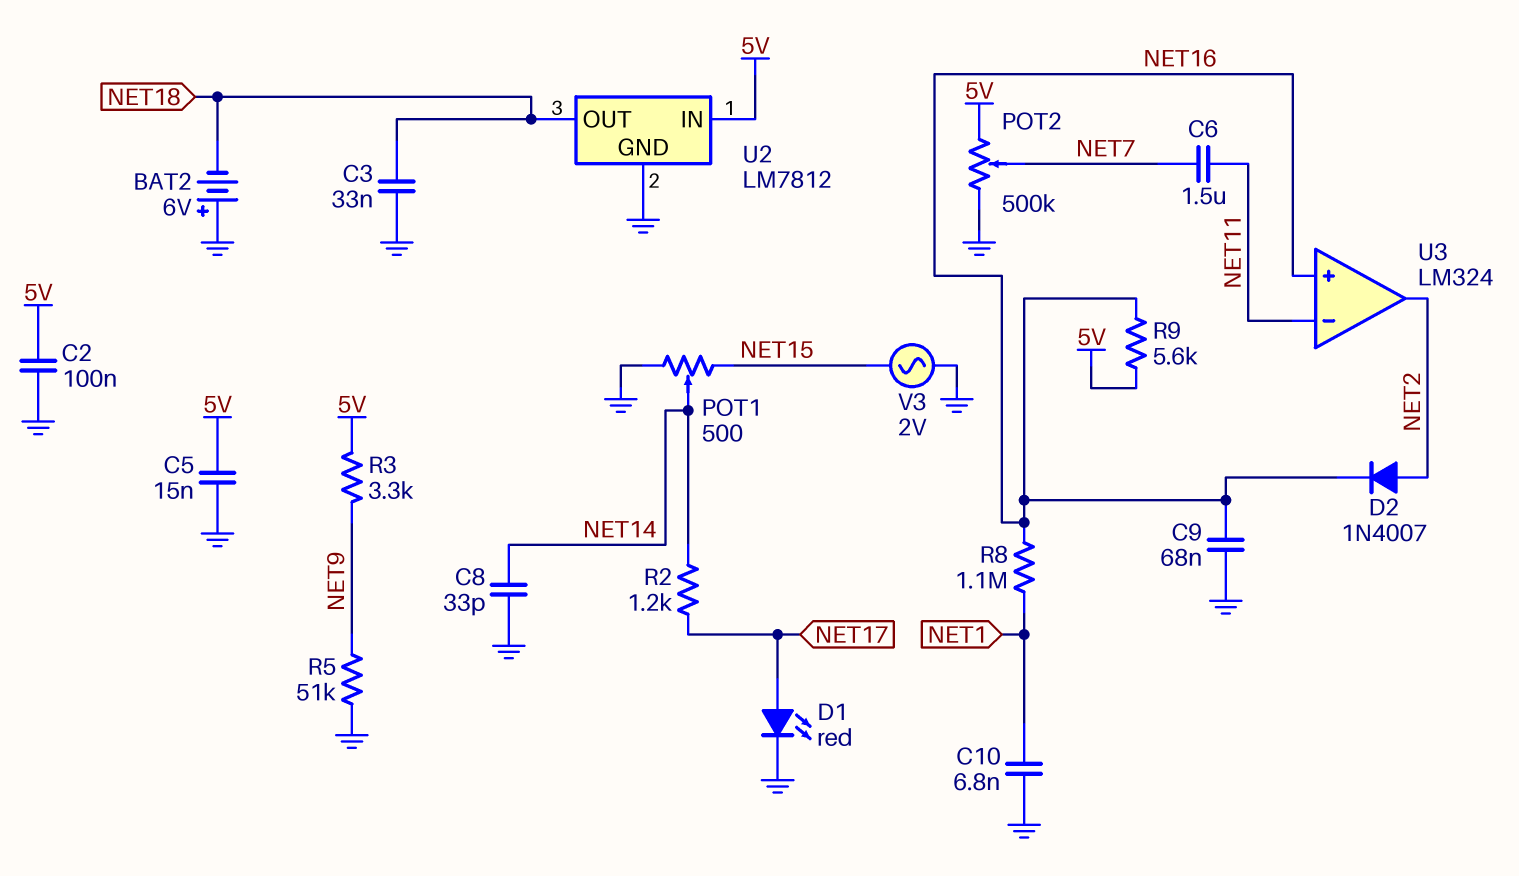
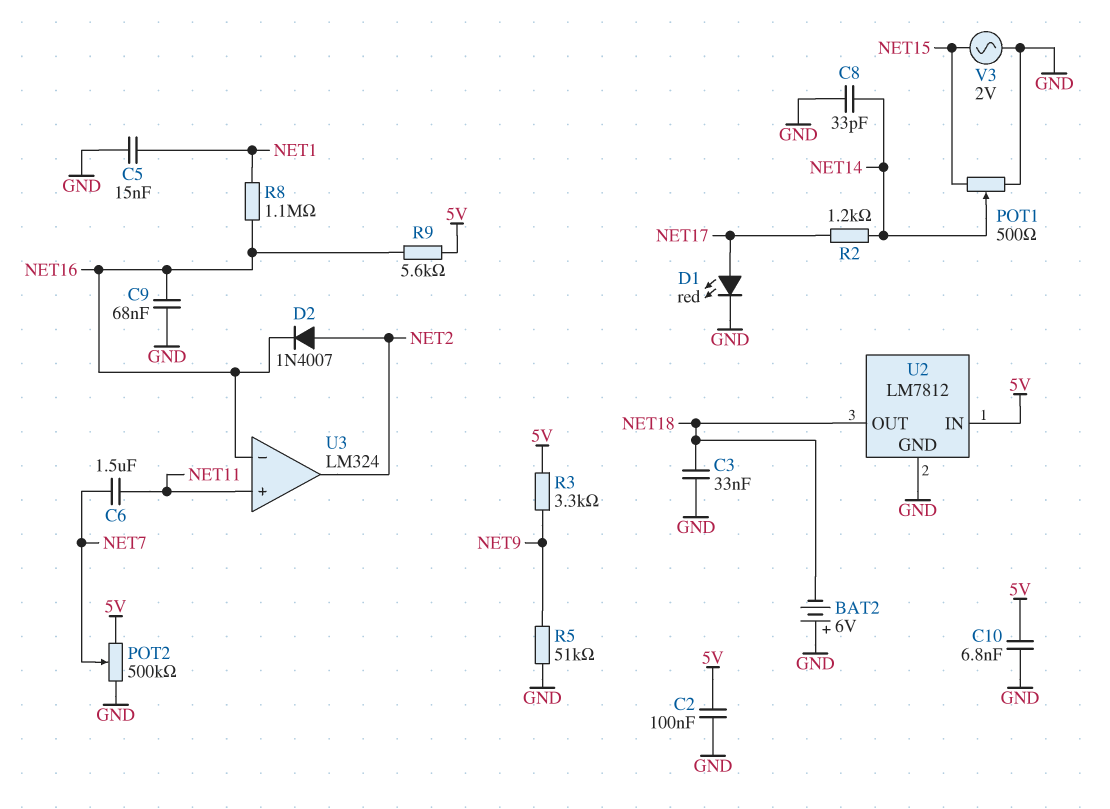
C5: 15nF (5V, GND) -> 15nF (GND, NET1)
C10: 6.8nF (GND, NET1) -> 6.8nF (5V, GND)
U3 pin in+: NET16 -> NET11
U3 pin in-: NET11 -> NET16

